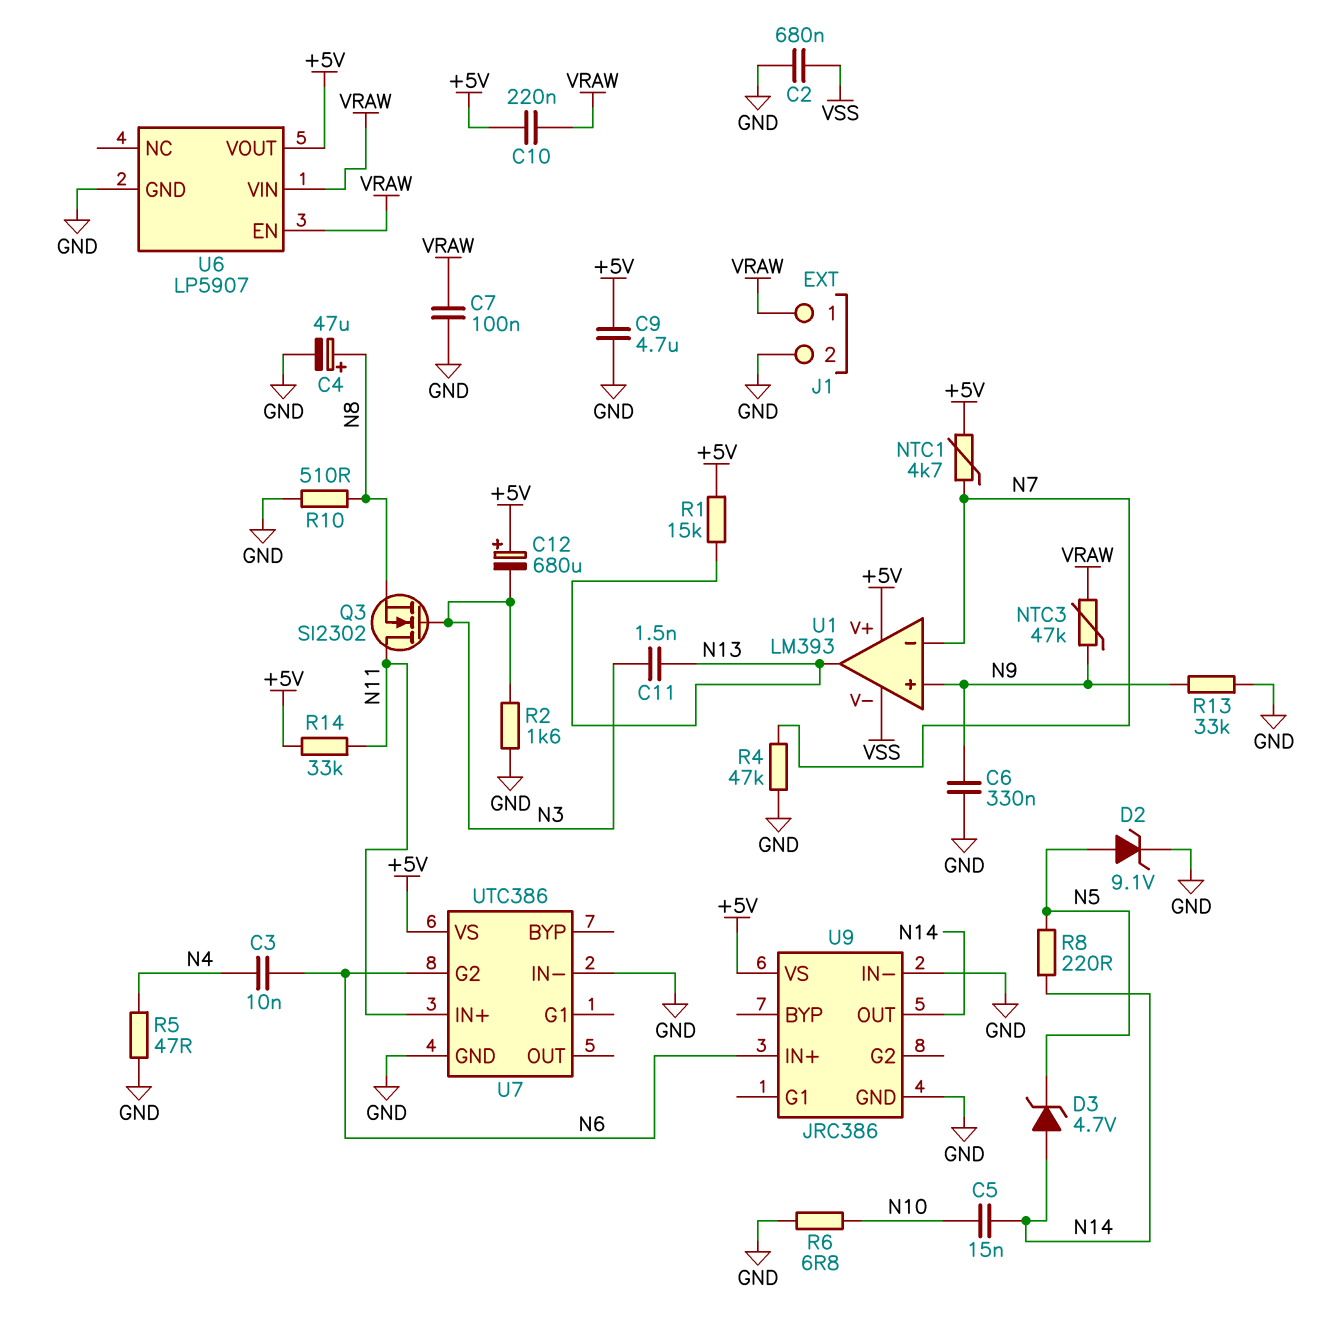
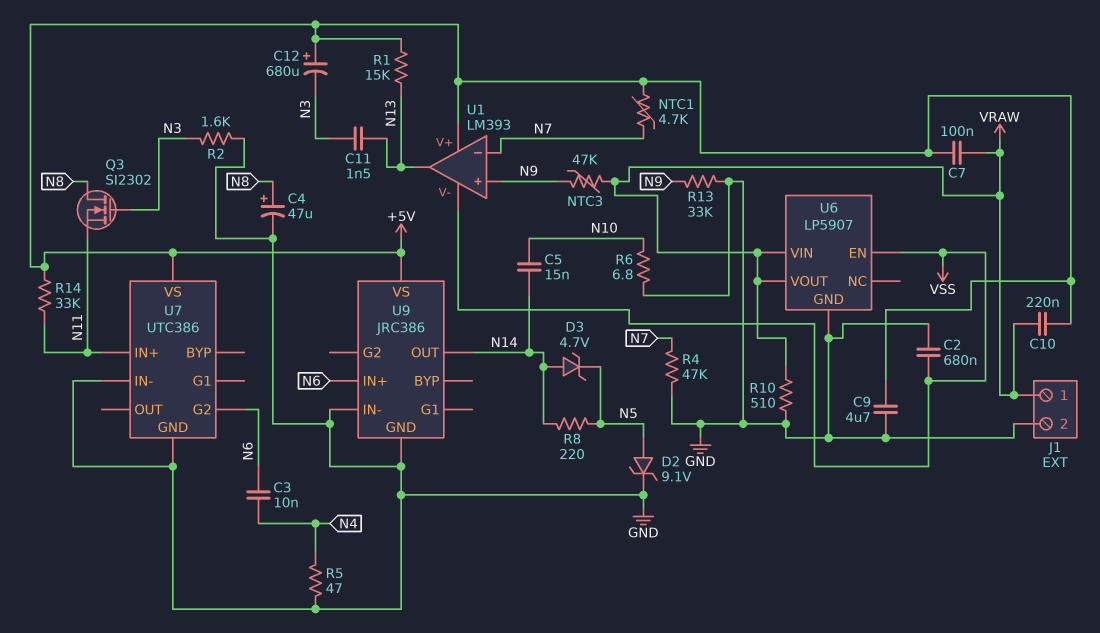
C6: 330nF (GND, N9) -> none
C7: 100nF (GND, VRAW) -> 100nF (+5V, VRAW)
Q3: NMOS SI2302 (G N3, D N11, S N8) -> NMOS SI2302 (G N3, D N8, S N11)
R10: 510 (GND, N8) -> 510 (GND, VRAW)
U6 pin EN: VRAW -> VSS
U6 pin VOUT: +5V -> VRAW

